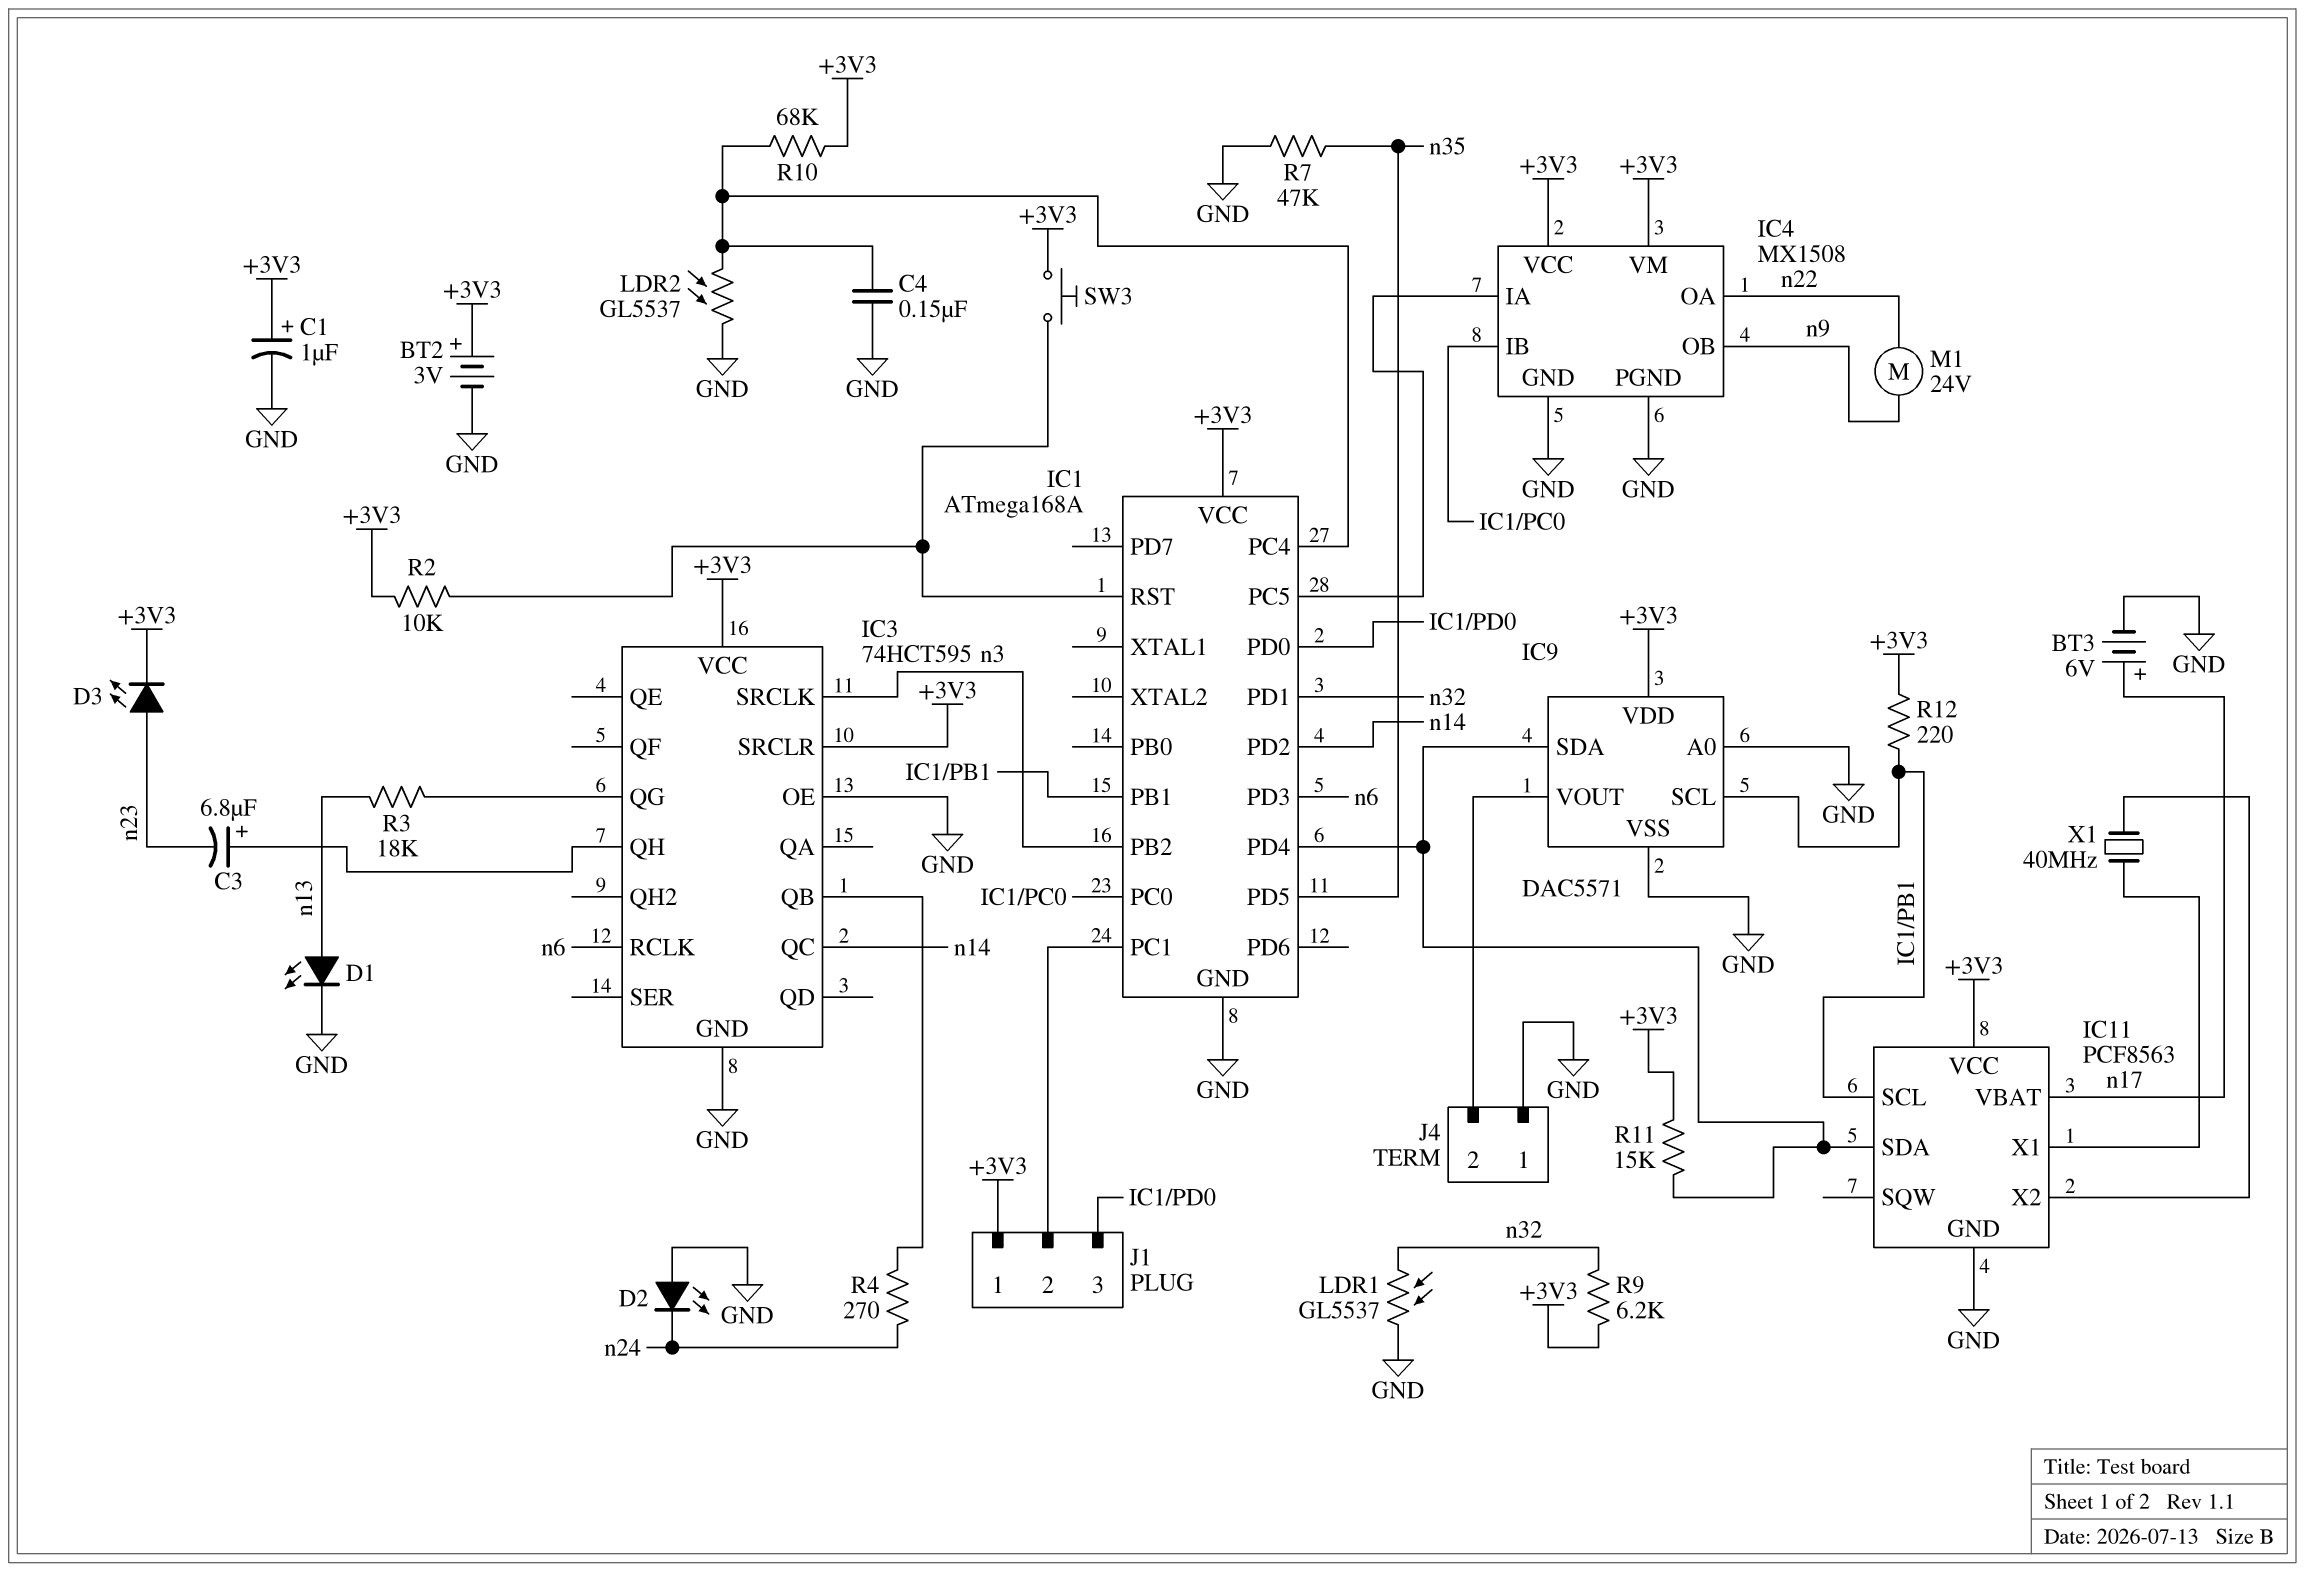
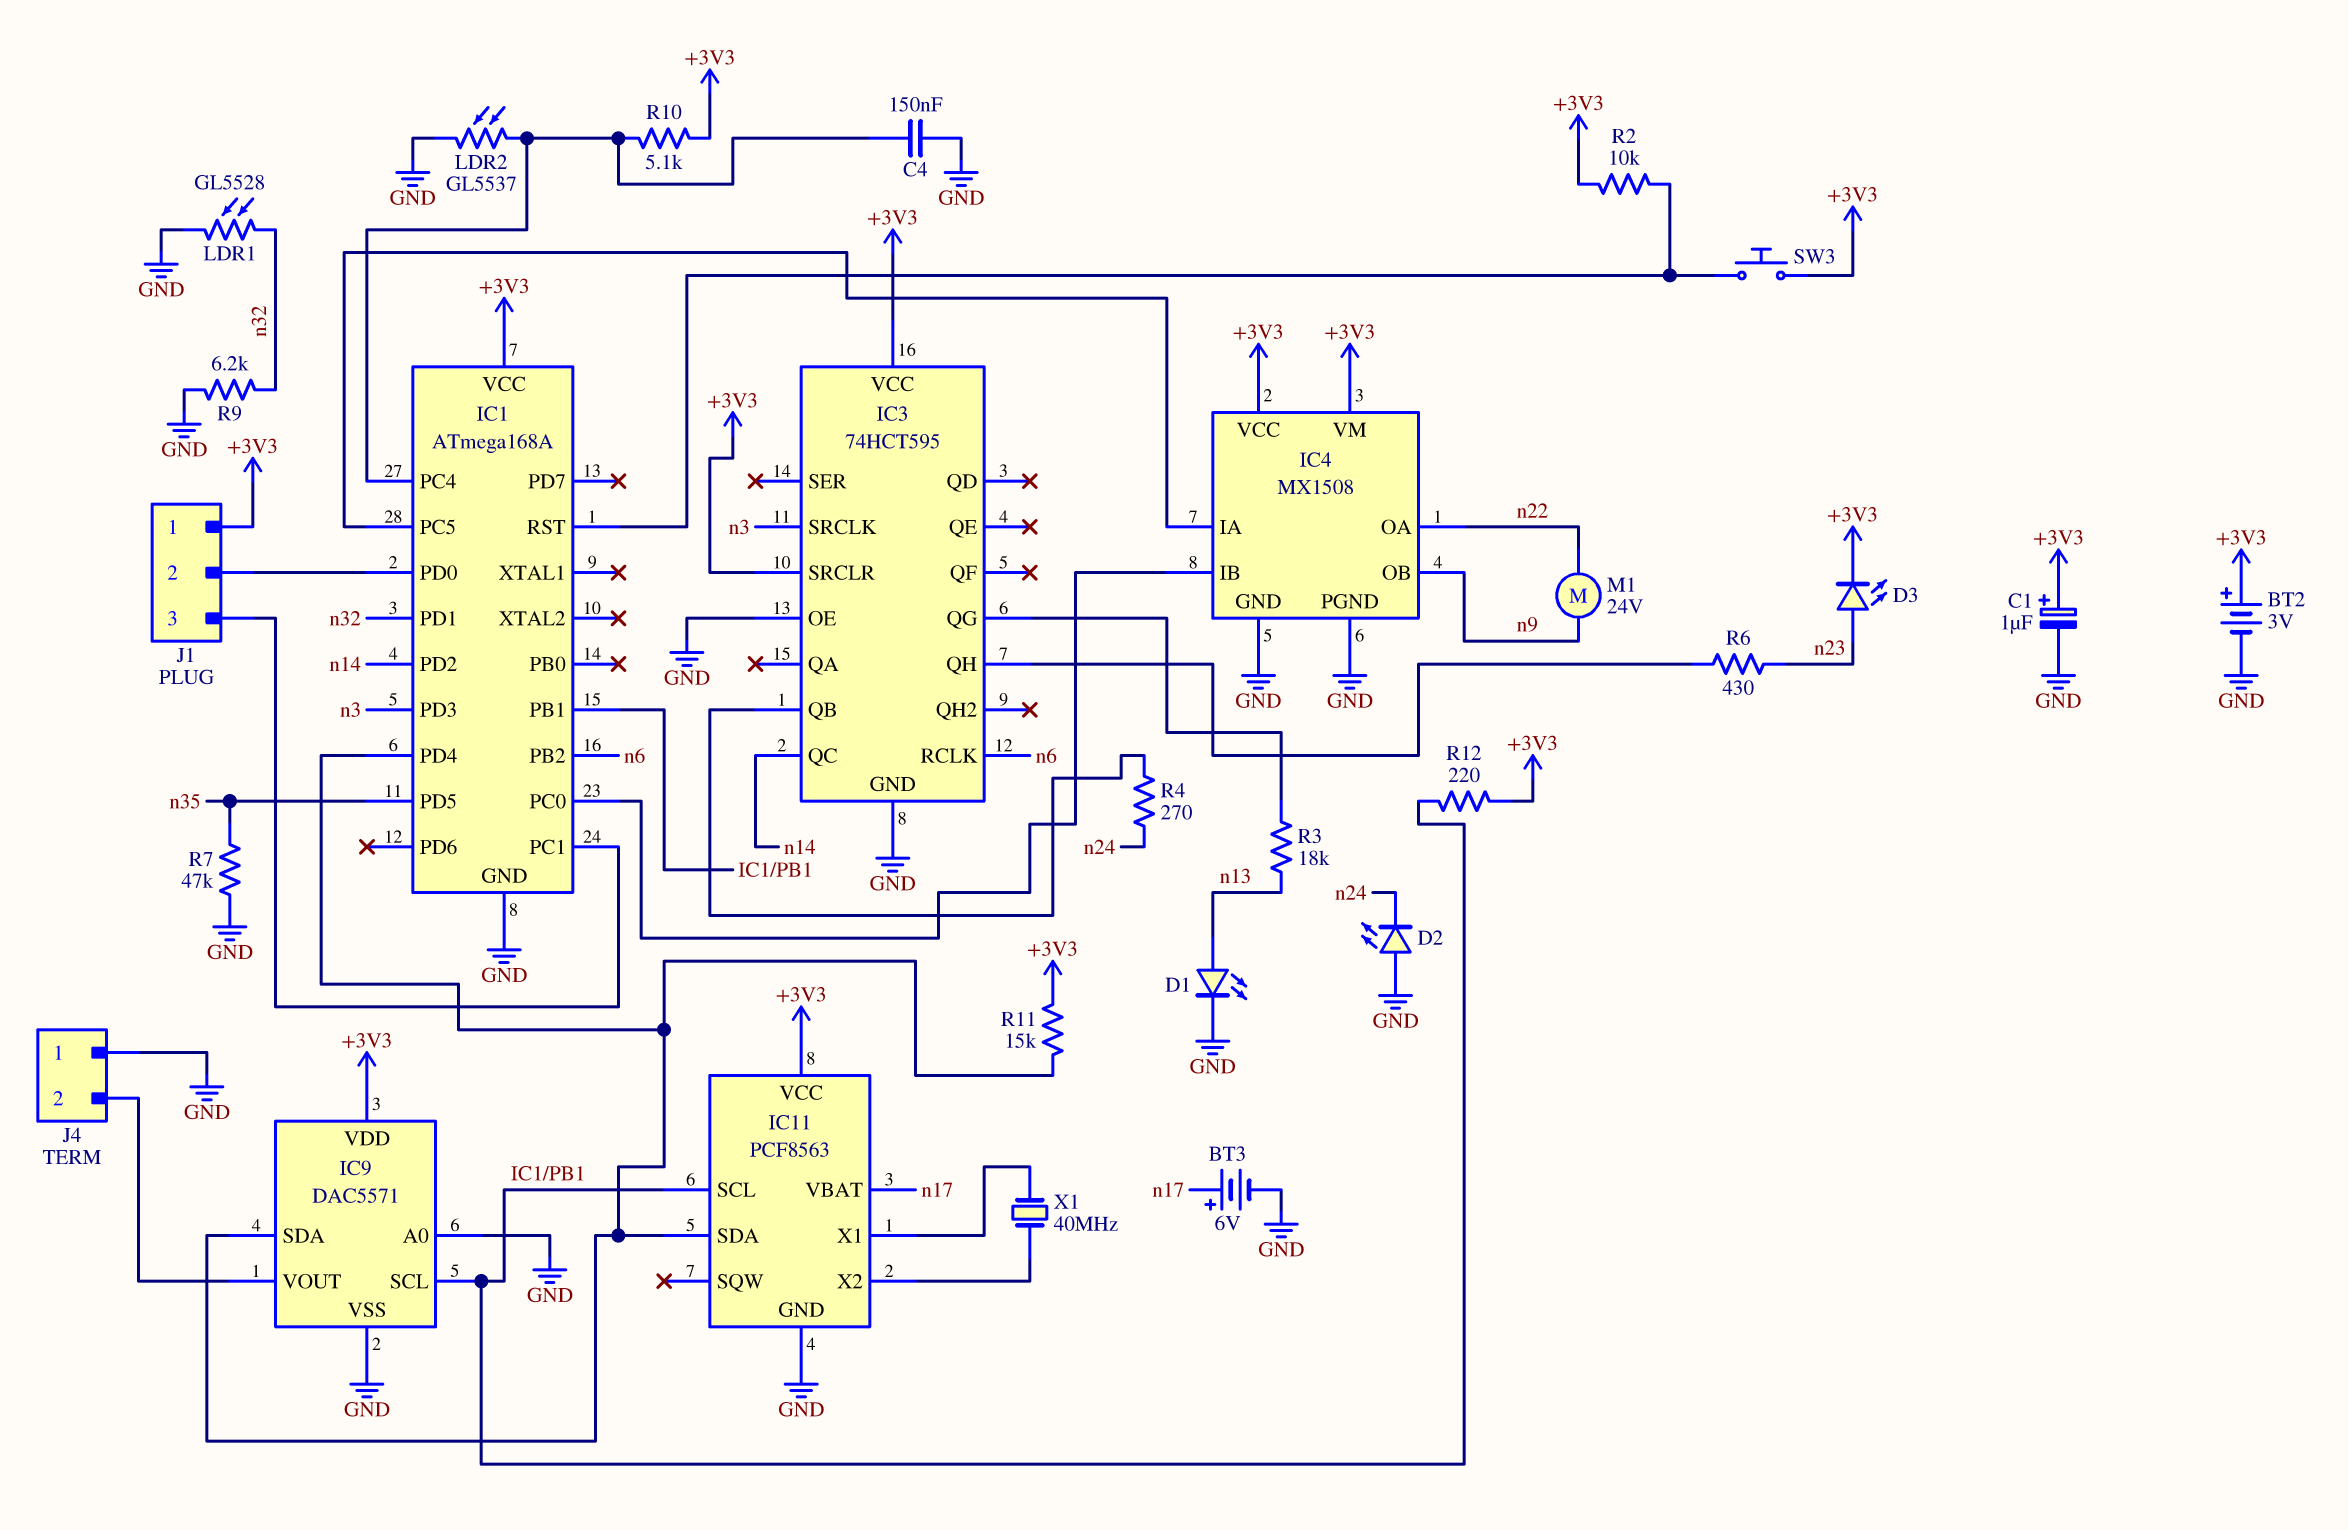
C3: 6.8uF (plus IC3/QH, minus n23) -> none
IC1 pin PB2: n3 -> n6
IC1 pin PD3: n6 -> n3
J1 pin 2: IC1/PC1 -> IC1/PD0
J1 pin 3: IC1/PD0 -> IC1/PC1
LDR1: GL5537 (GND, n32) -> GL5528 (GND, n32)
R6: none -> 430 (IC3/QH, n23)
R9: 6.2k (+3V3, n32) -> 6.2k (GND, n32)
R10: 68k (+3V3, IC1/PC4) -> 5.1k (+3V3, IC1/PC4)

